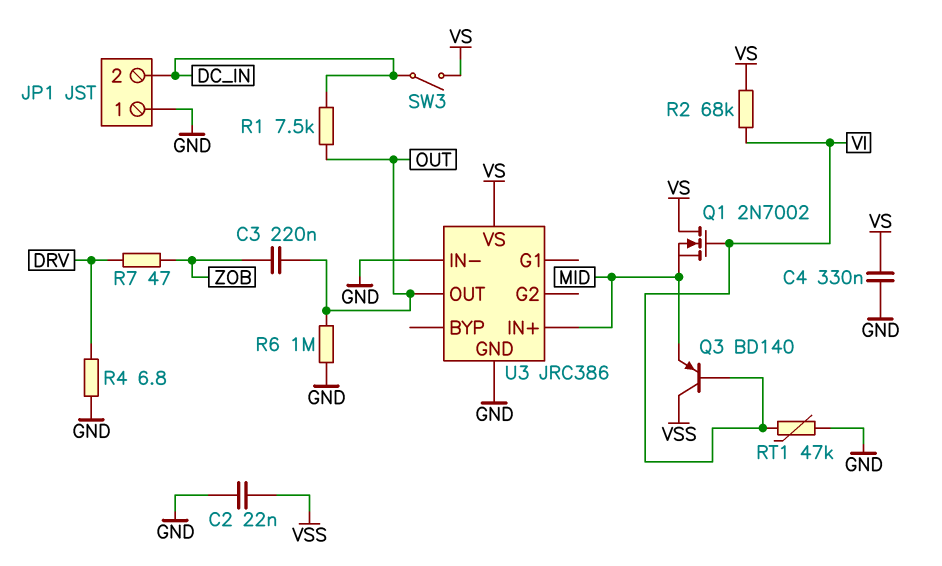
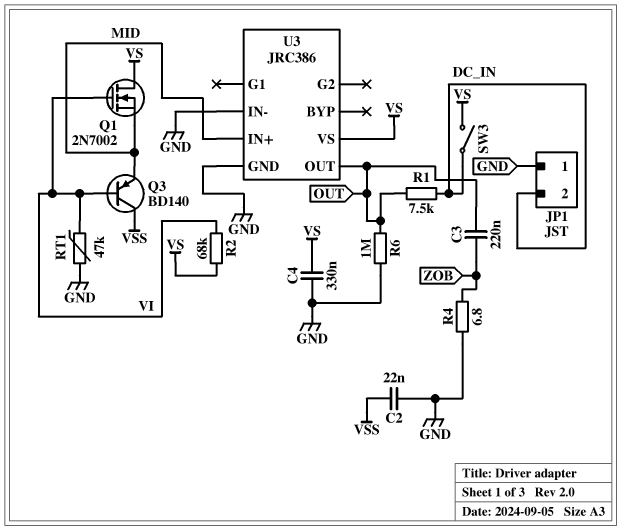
R4: 6.8 (DRV, GND) -> 6.8 (GND, ZOB)
R7: 47 (DRV, ZOB) -> none

